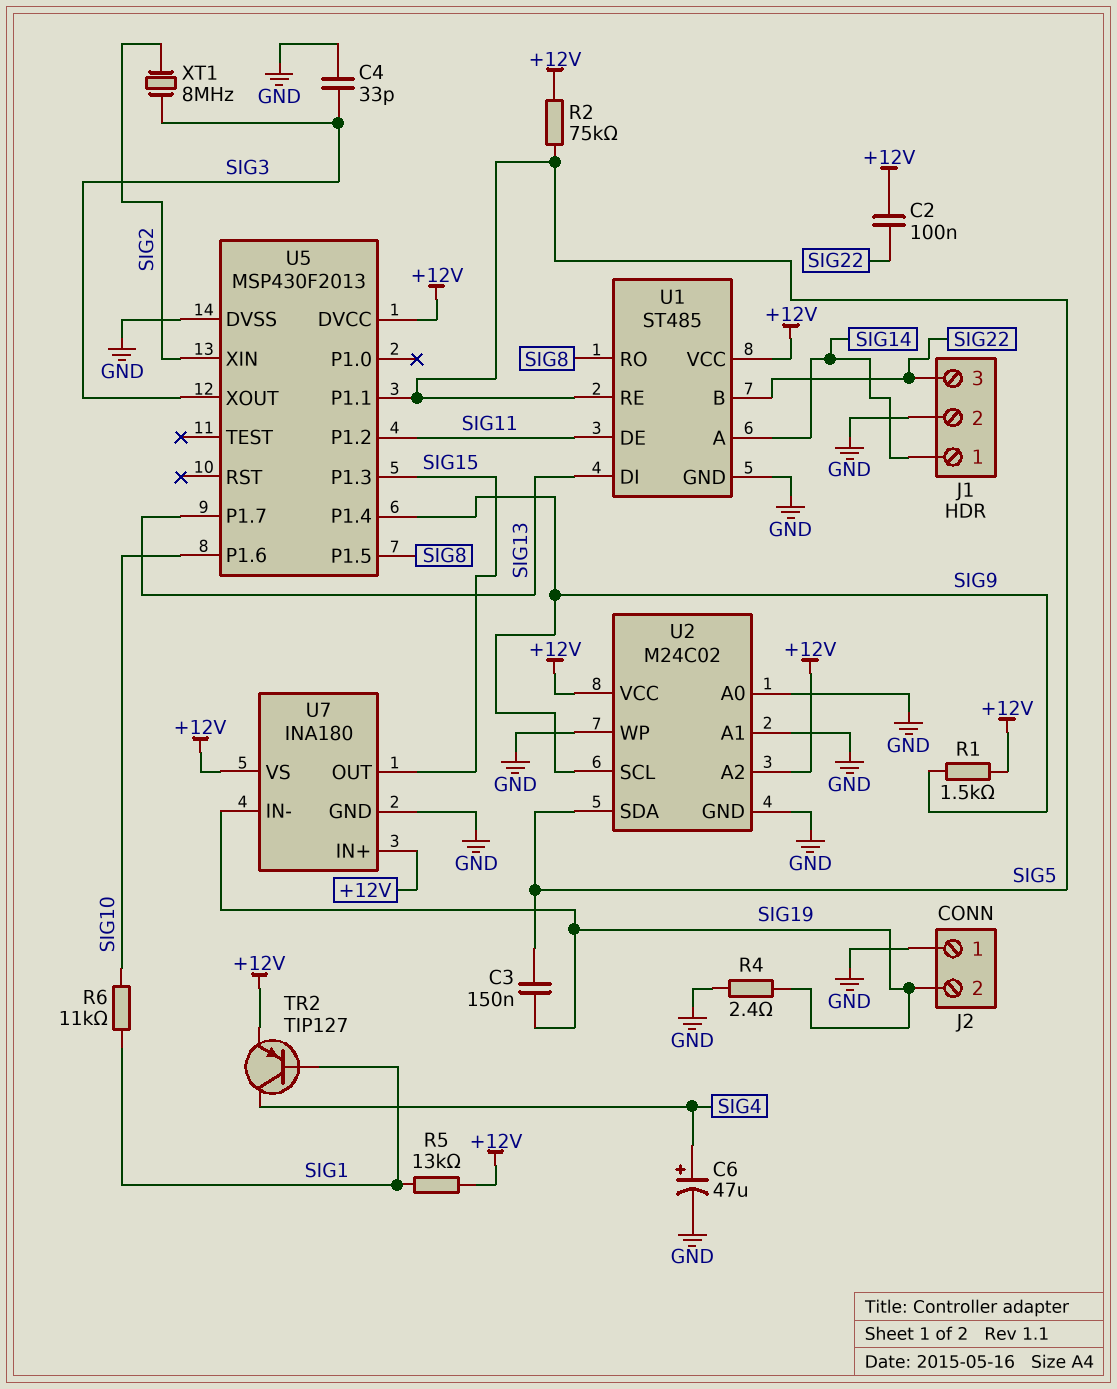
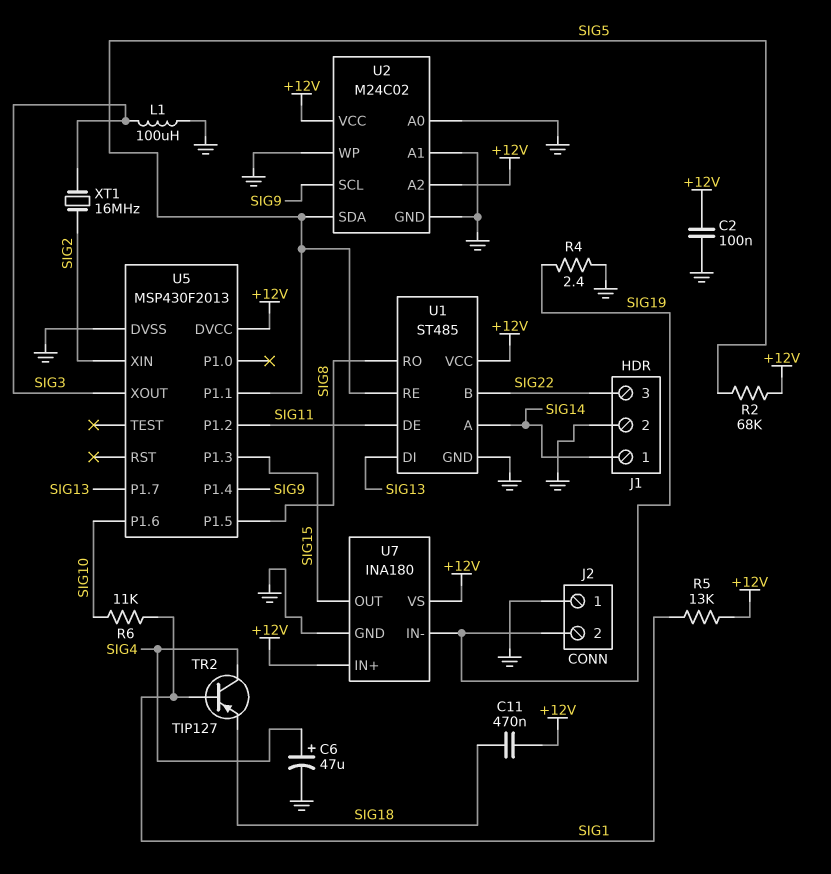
C2: 100nF (+12V, SIG22) -> 100nF (+12V, GND)
C3: 150nF (SIG5, SIG19) -> none
C4: 33pF (GND, SIG3) -> none
C11: none -> 470nF (+12V, SIG18)
L1: none -> 100uH (GND, SIG3)
R1: 1.5k (+12V, SIG9) -> none
R2: 75k (+12V, SIG5) -> 68k (+12V, SIG5)
TR2: PNP TIP127 (B SIG1, C SIG4, E +12V) -> PNP TIP127 (B SIG1, C SIG4, E SIG18)
XT1: 8MHz (SIG2, SIG3) -> 16MHz (SIG2, SIG3)

